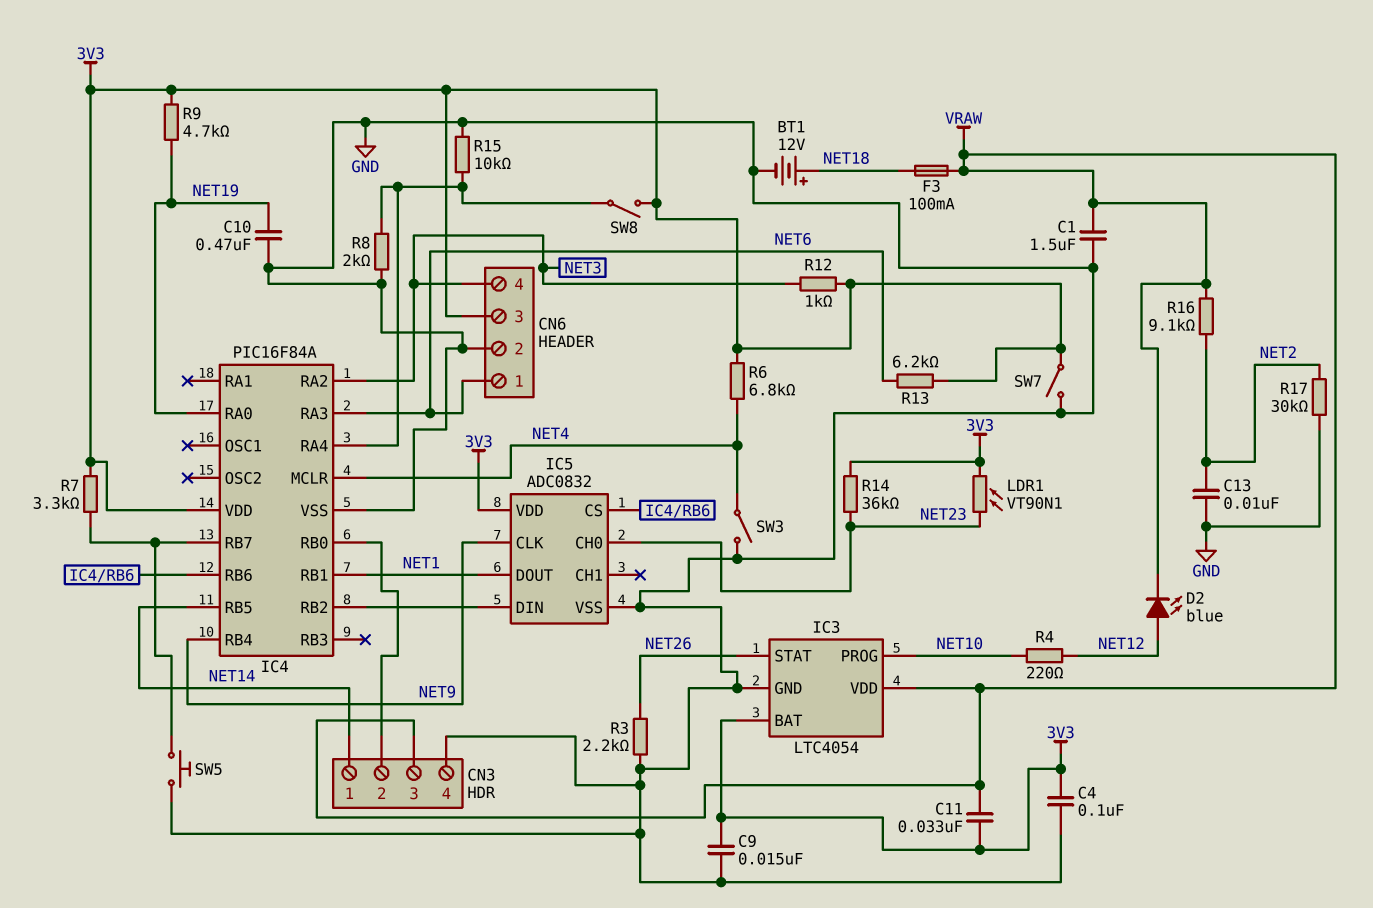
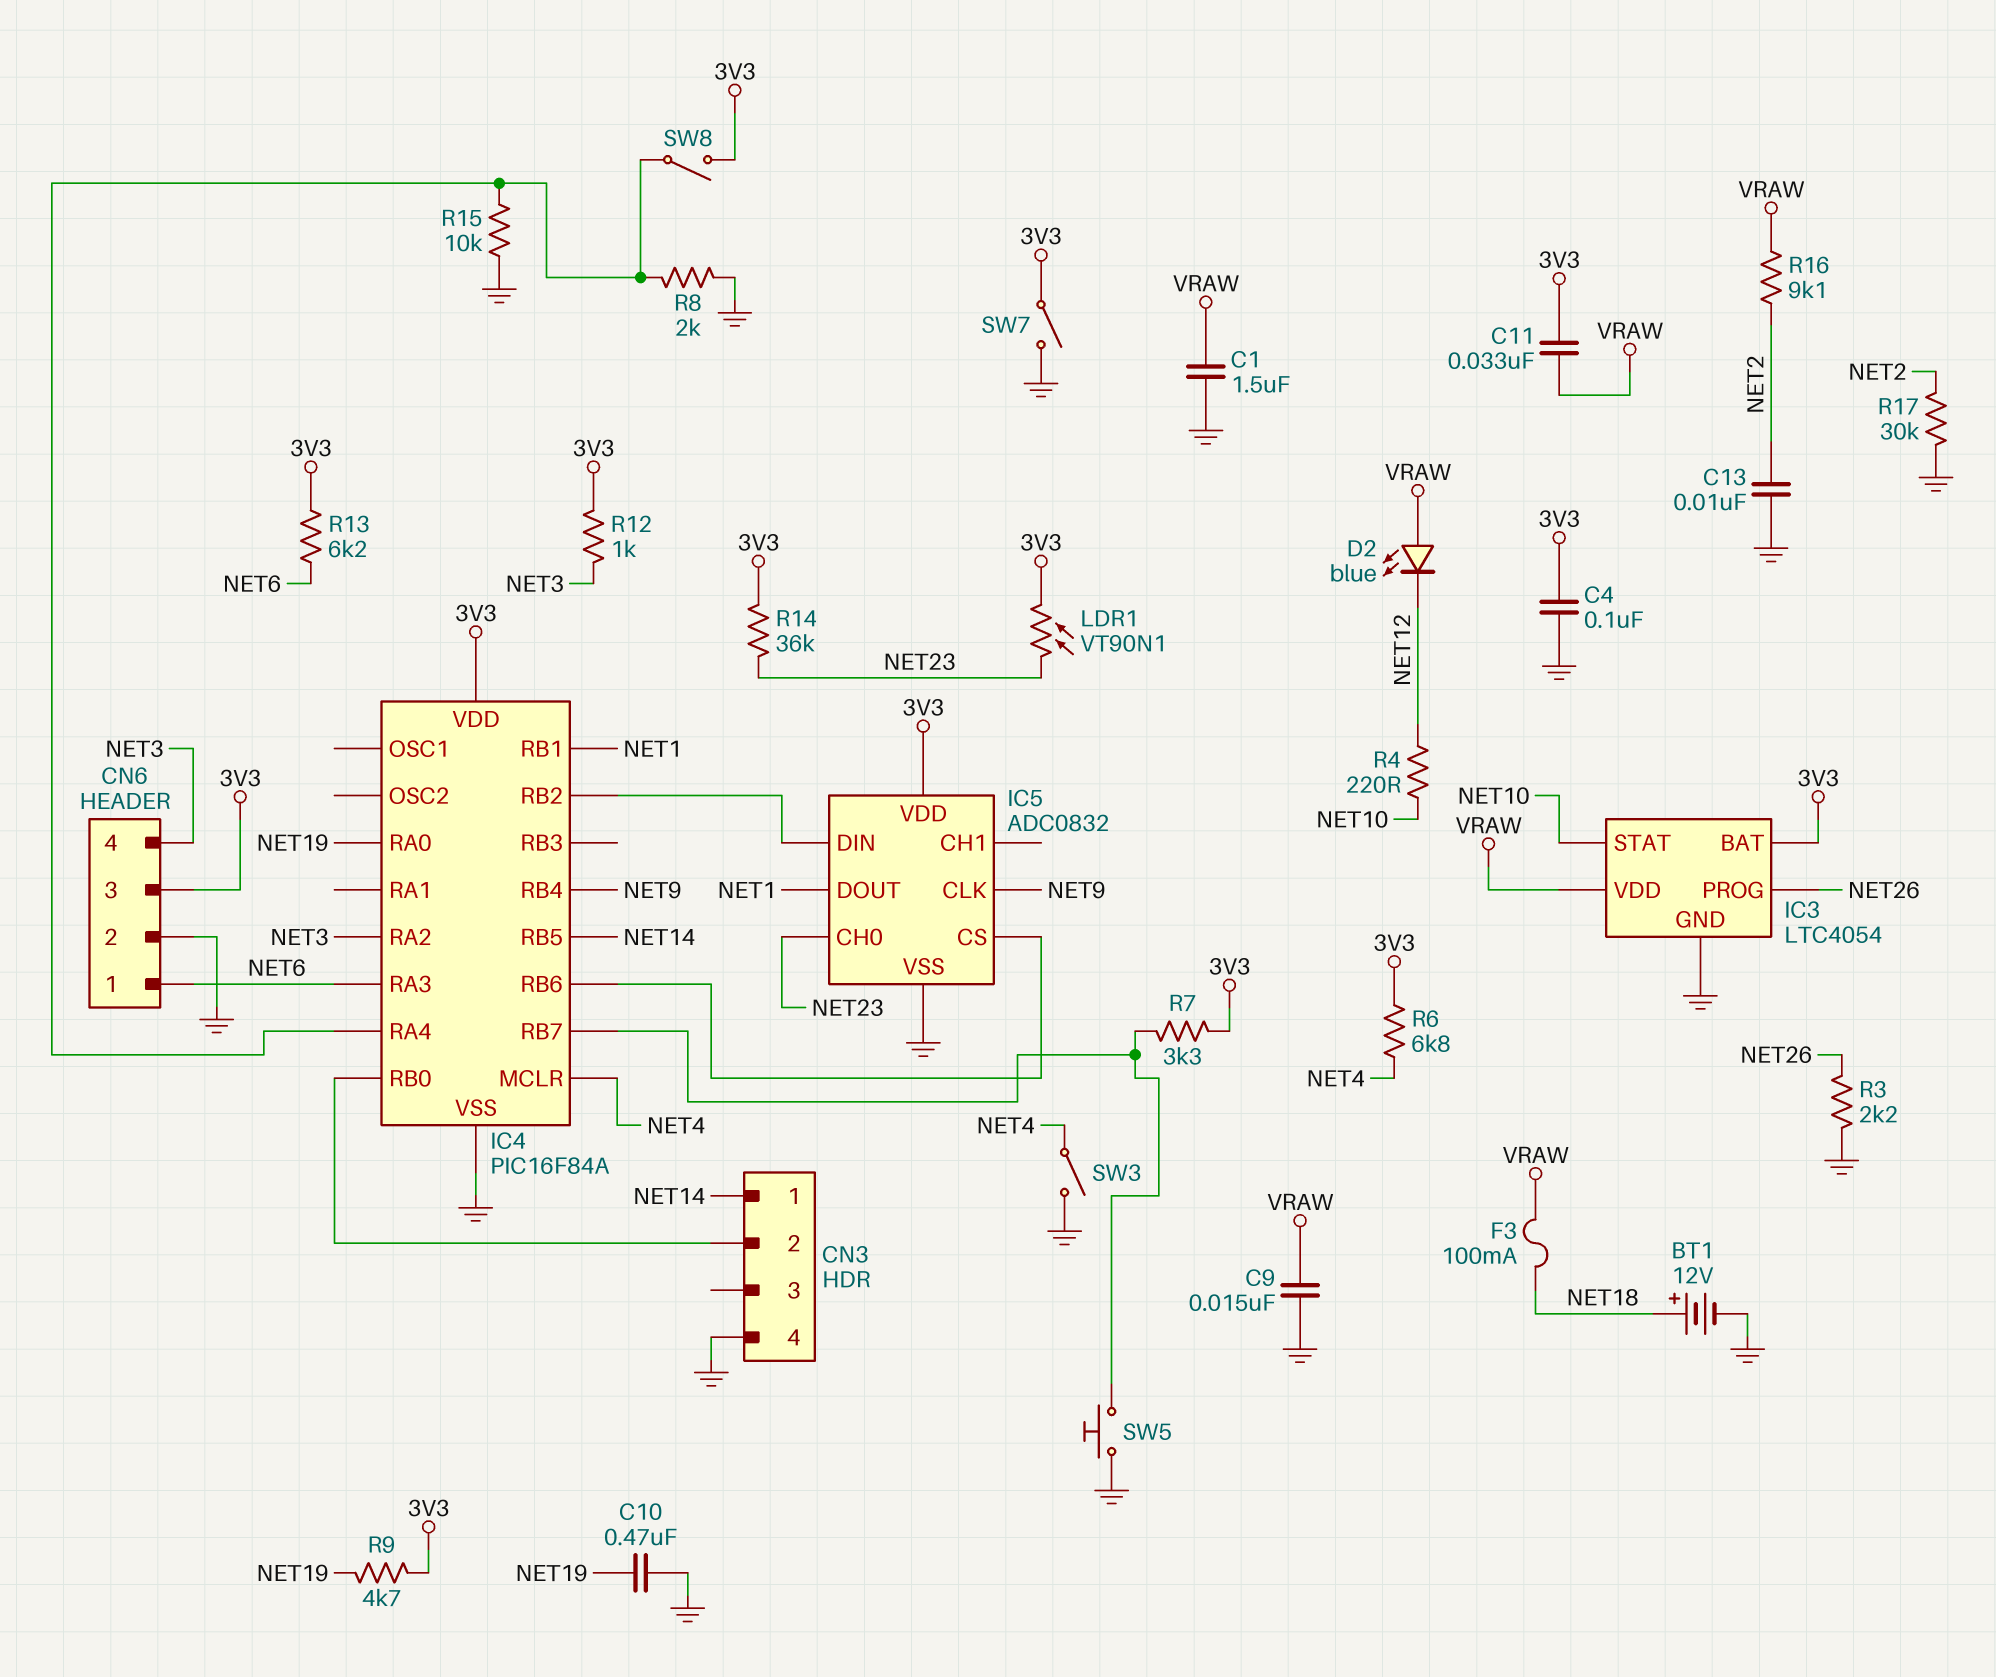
C9: 15nF (3V3, GND) -> 15nF (GND, VRAW)
CN3 pin 3: VRAW -> none
D2: LED blue (A NET12, K VRAW) -> LED blue (A VRAW, K NET12)
IC3 pin PROG: NET10 -> NET26
IC3 pin STAT: NET26 -> NET10

